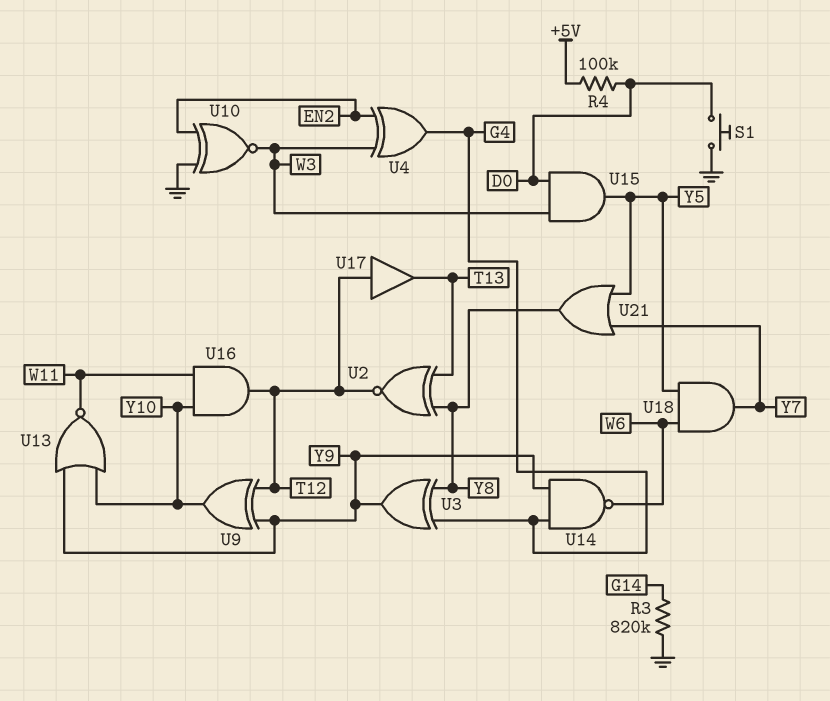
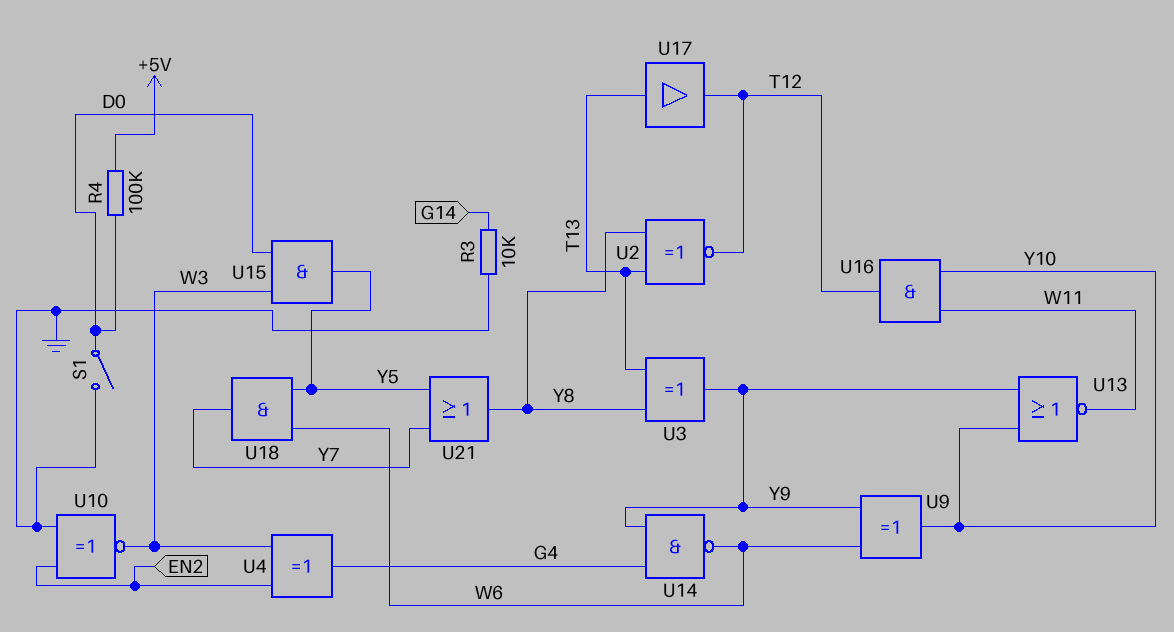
R3: 820k (G14, GND) -> 10k (G14, GND)
S1: button (D0, GND) -> switch (D0, GND)
U3: XOR (in G4, in Y8, out Y9) -> XOR (in T13, in Y8, out Y9)
U9: XOR (in T12, in Y9, out Y10) -> XOR (in W6, in Y9, out Y10)
U17: buffer (in T12, out T13) -> buffer (in T13, out T12)

